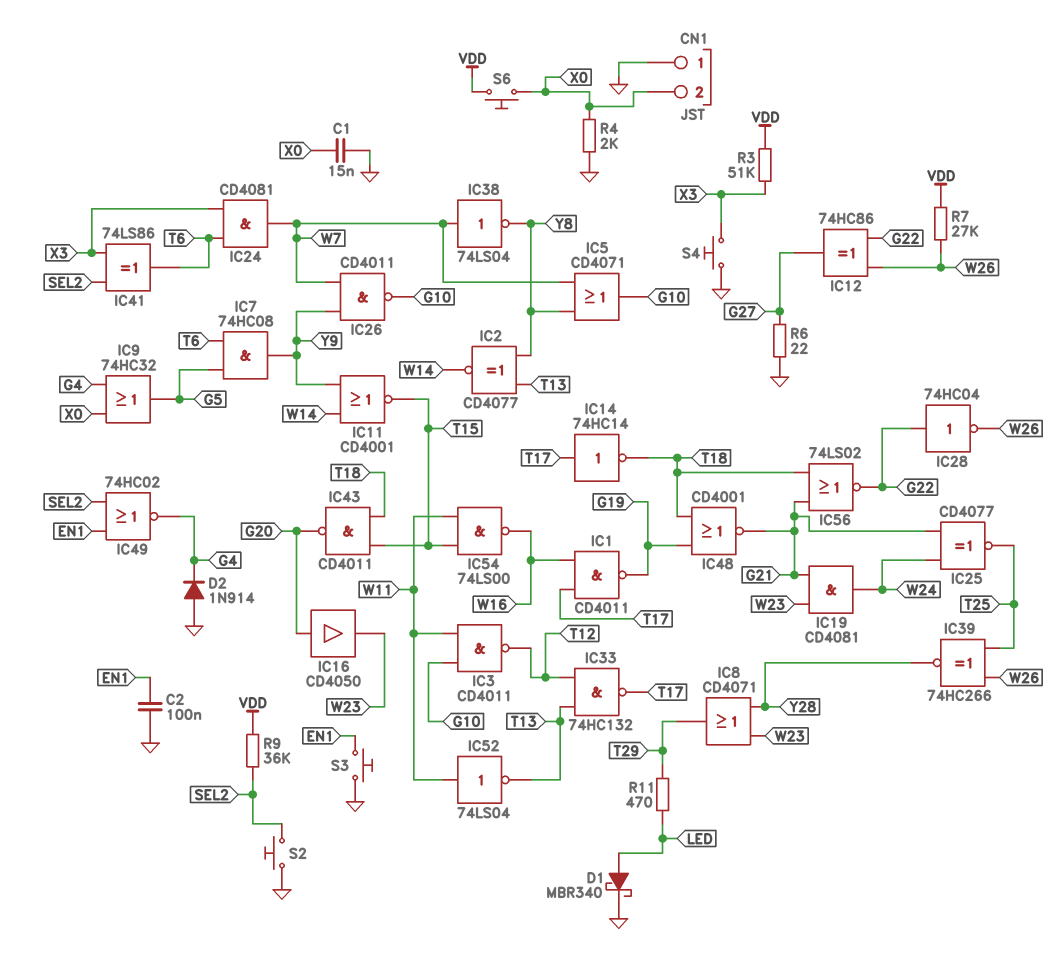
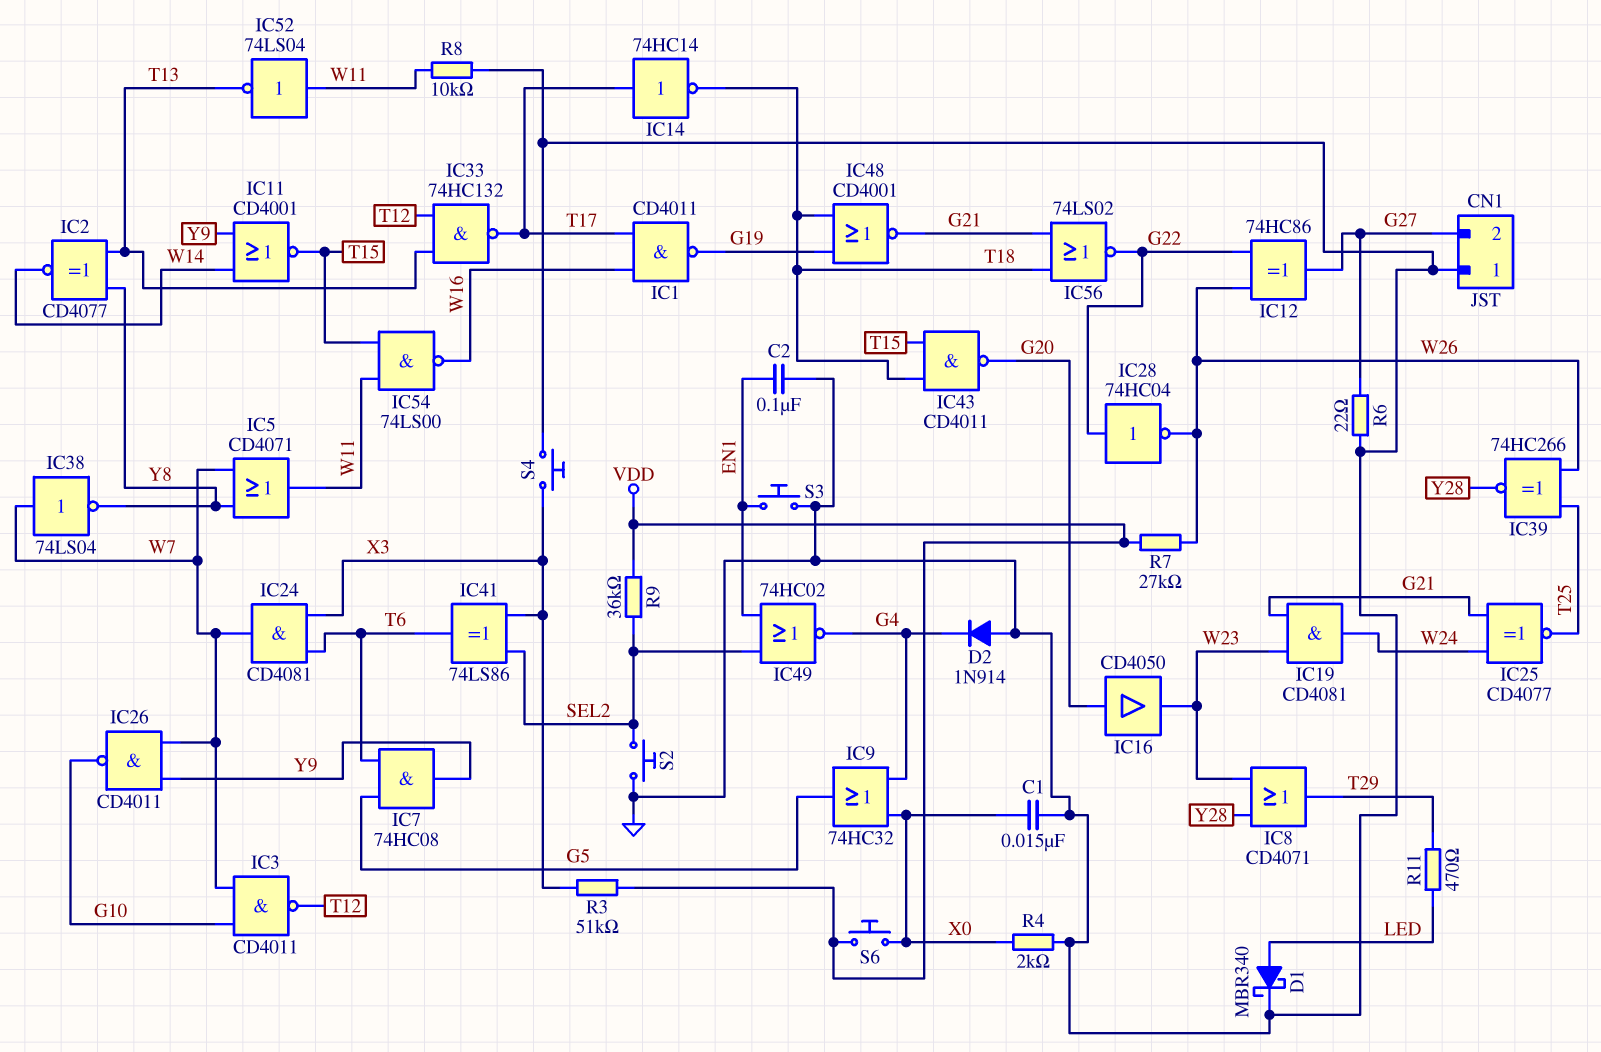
CN1 pin 2: X0 -> G27
IC3: NAND CD4011 (in G10, in W11, out T12) -> NAND CD4011 (in G10, in W7, out T12)
IC5: OR CD4071 (in W7, in Y8, out G10) -> OR CD4071 (in W7, in Y8, out W11)
R8: none -> 10k (GND, W11)

